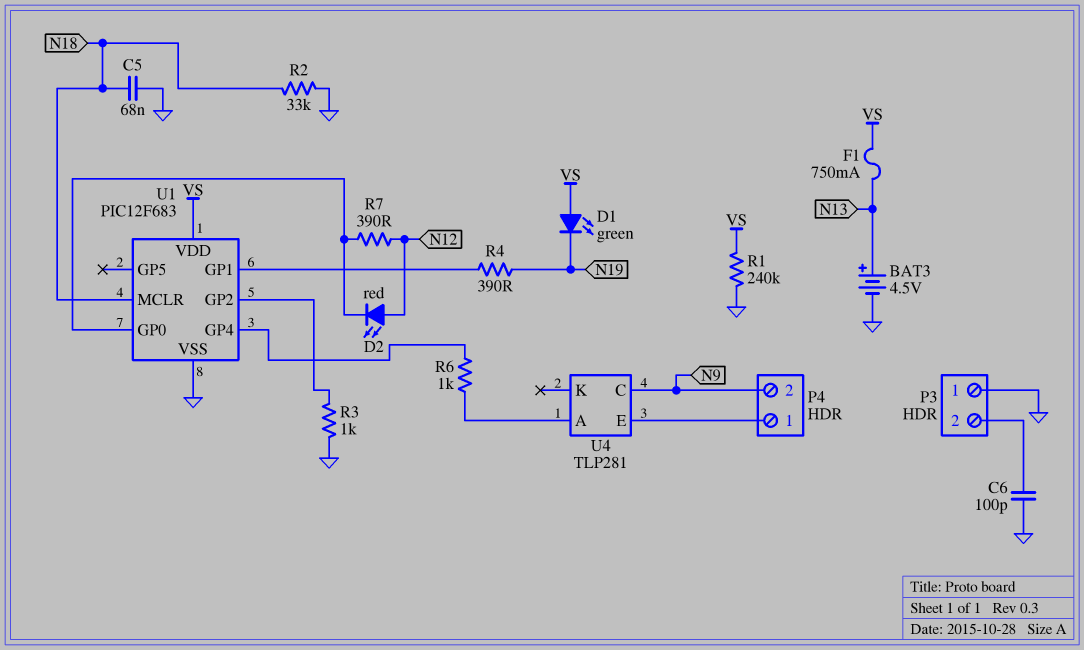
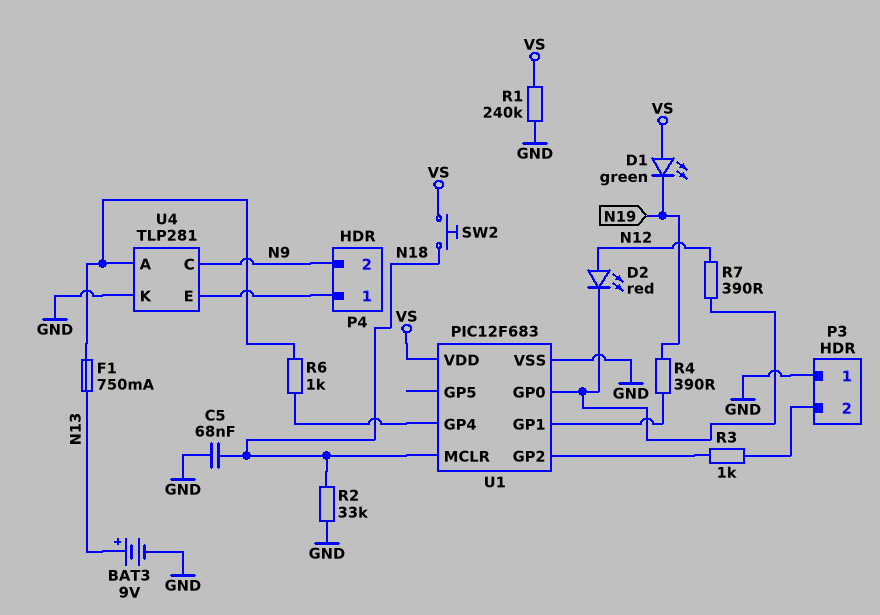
BAT3: 4.5V (plus N13, minus GND) -> 9V (plus N13, minus GND)
C6: 100pF (GND, P3/2) -> none
F1: 750mA (N13, VS) -> 750mA (N13, U4/A)
R3: 1k (GND, U1/GP2) -> 1k (P3/2, U1/GP2)
SW2: none -> button (N18, VS)
U4 pin K: none -> GND

